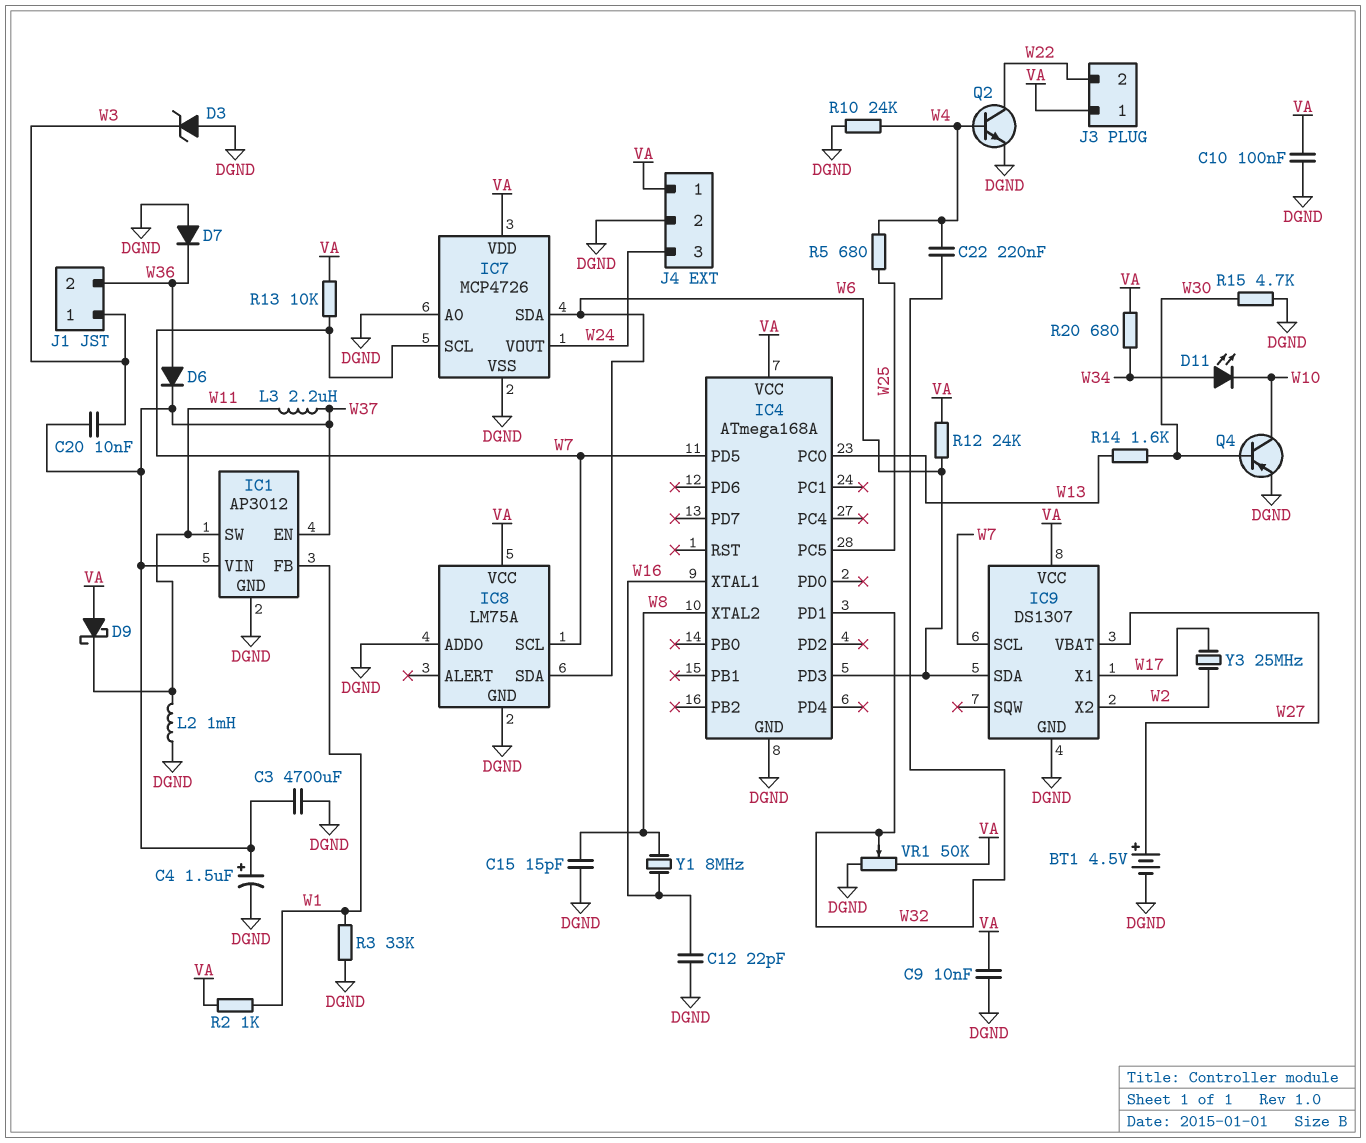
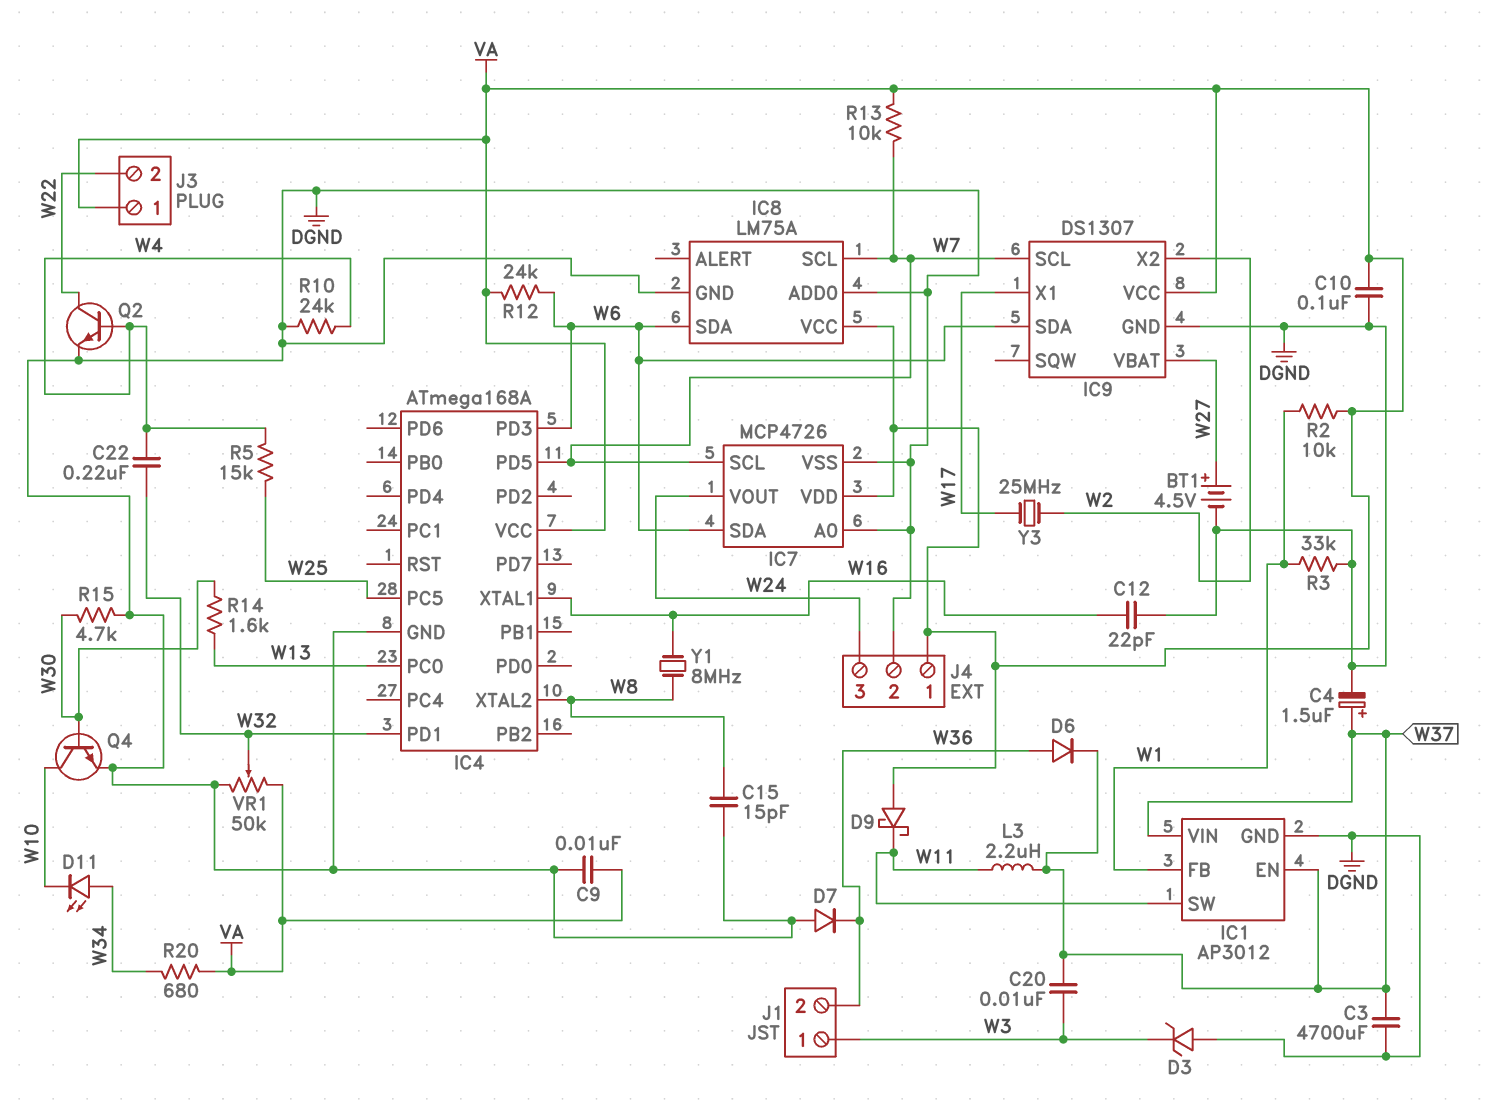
L2: 1mH (DGND, W11) -> none
Q4: PNP (B W30, C W10, E DGND) -> NPN (B W30, C W10, E DGND)
R2: 1k (VA, W1) -> 10k (VA, W1)
R5: 680 (W4, W25) -> 15k (W4, W25)

